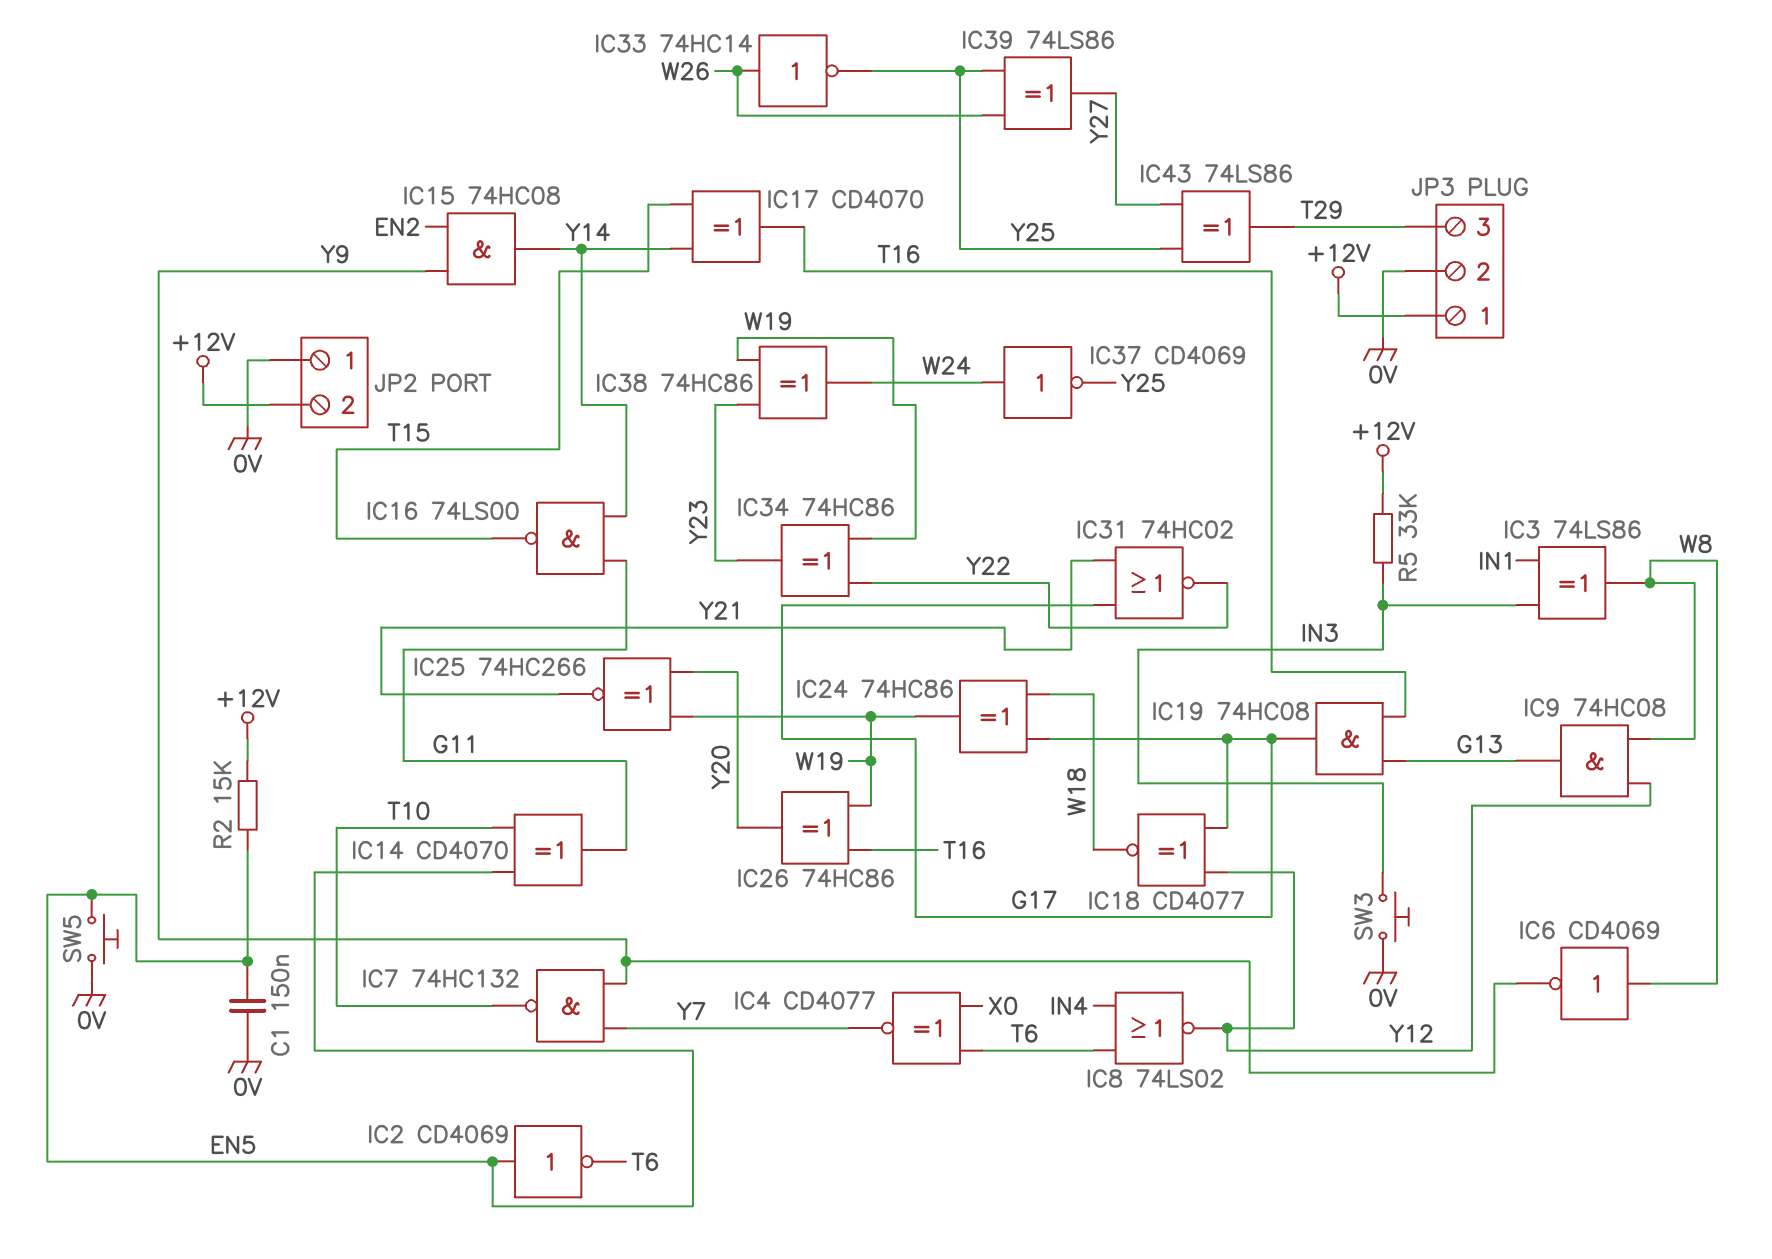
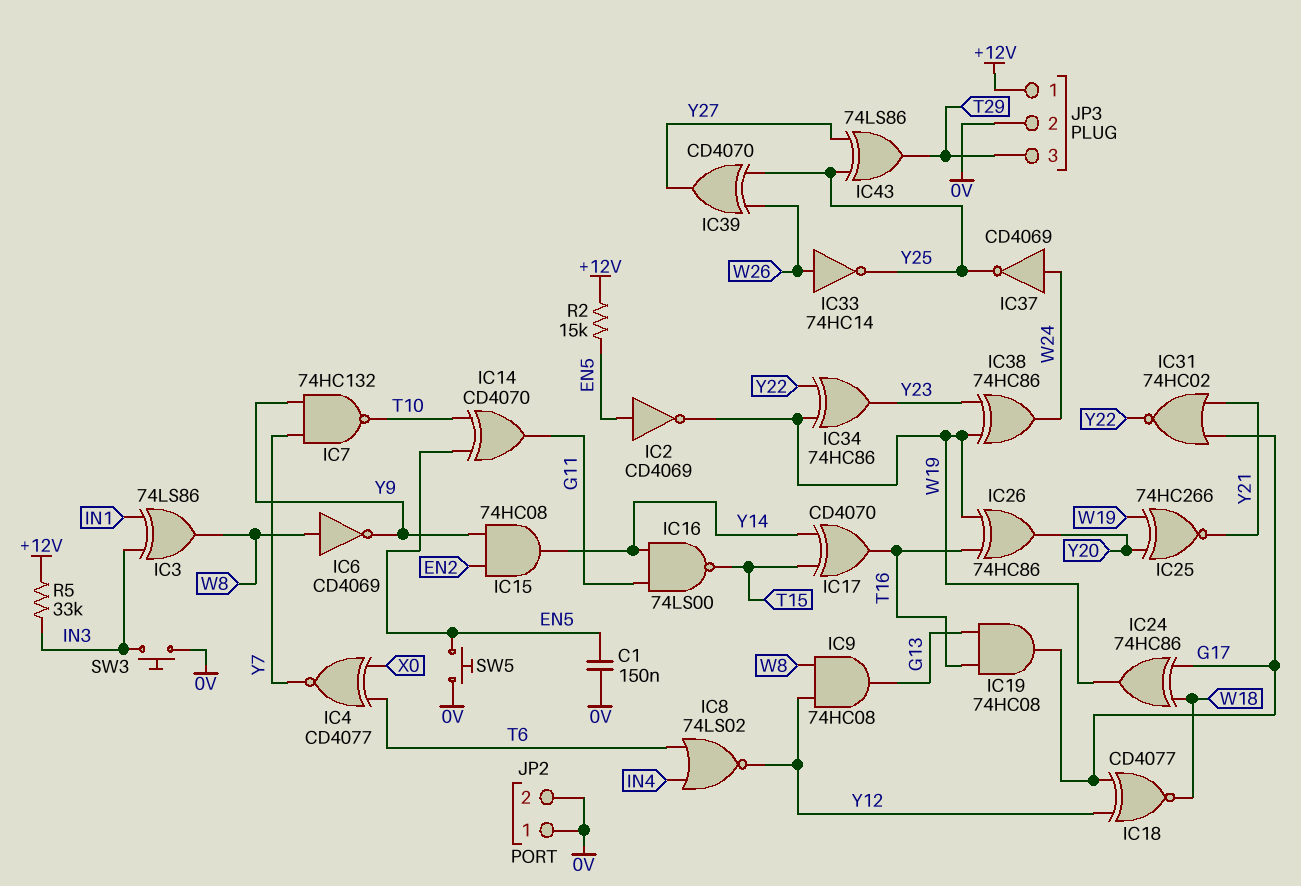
IC2: NOT CD4069 (in EN5, out T6) -> NOT CD4069 (in EN5, out W19)
IC39: XOR 74LS86 (in W26, in Y25, out Y27) -> XOR CD4070 (in W26, in Y25, out Y27)
JP2 pin 2: +12V -> 0V

